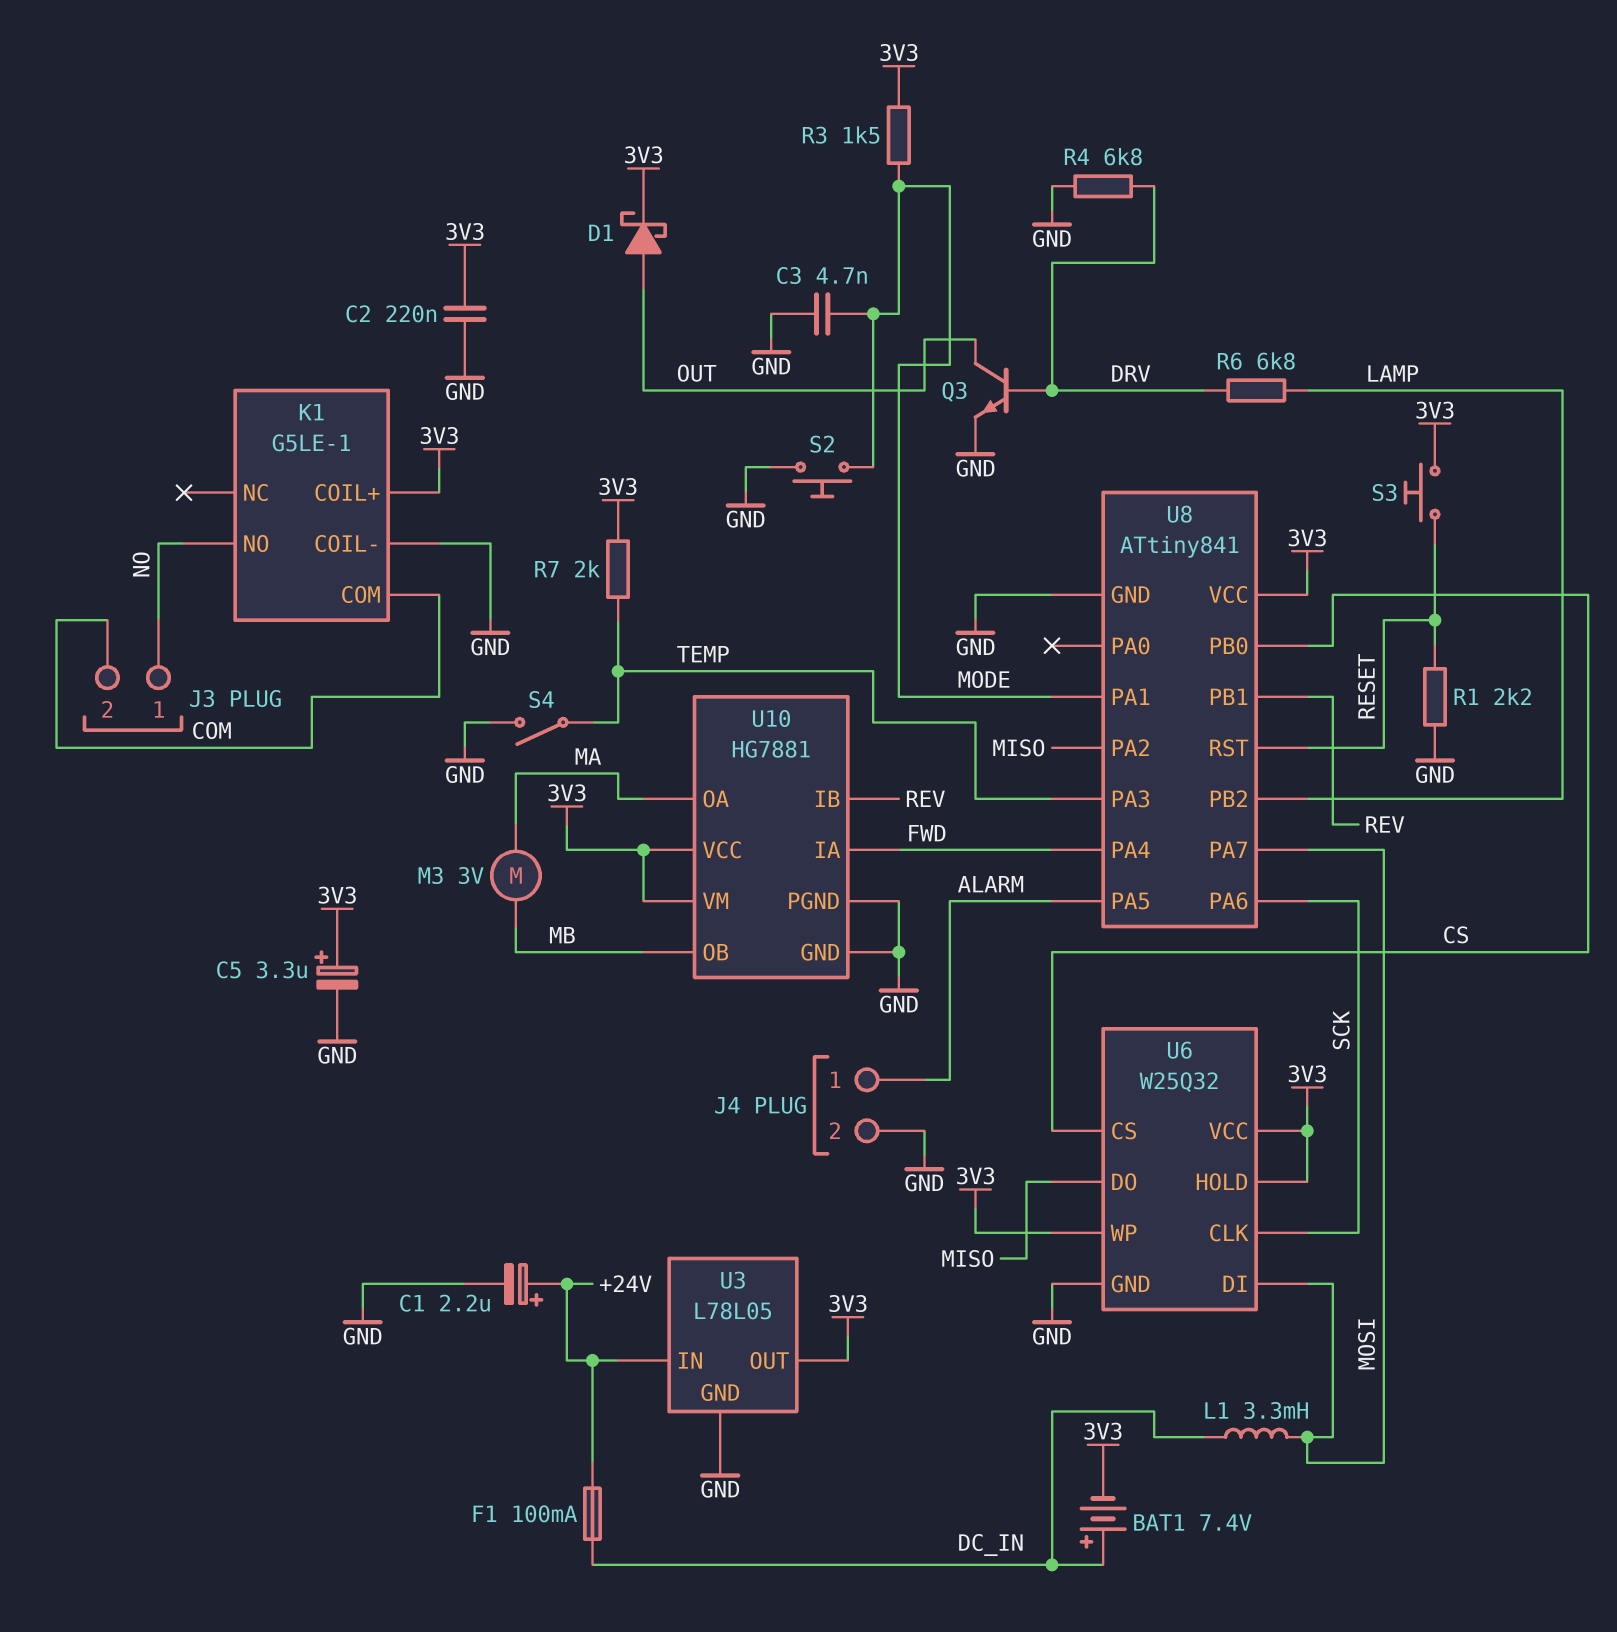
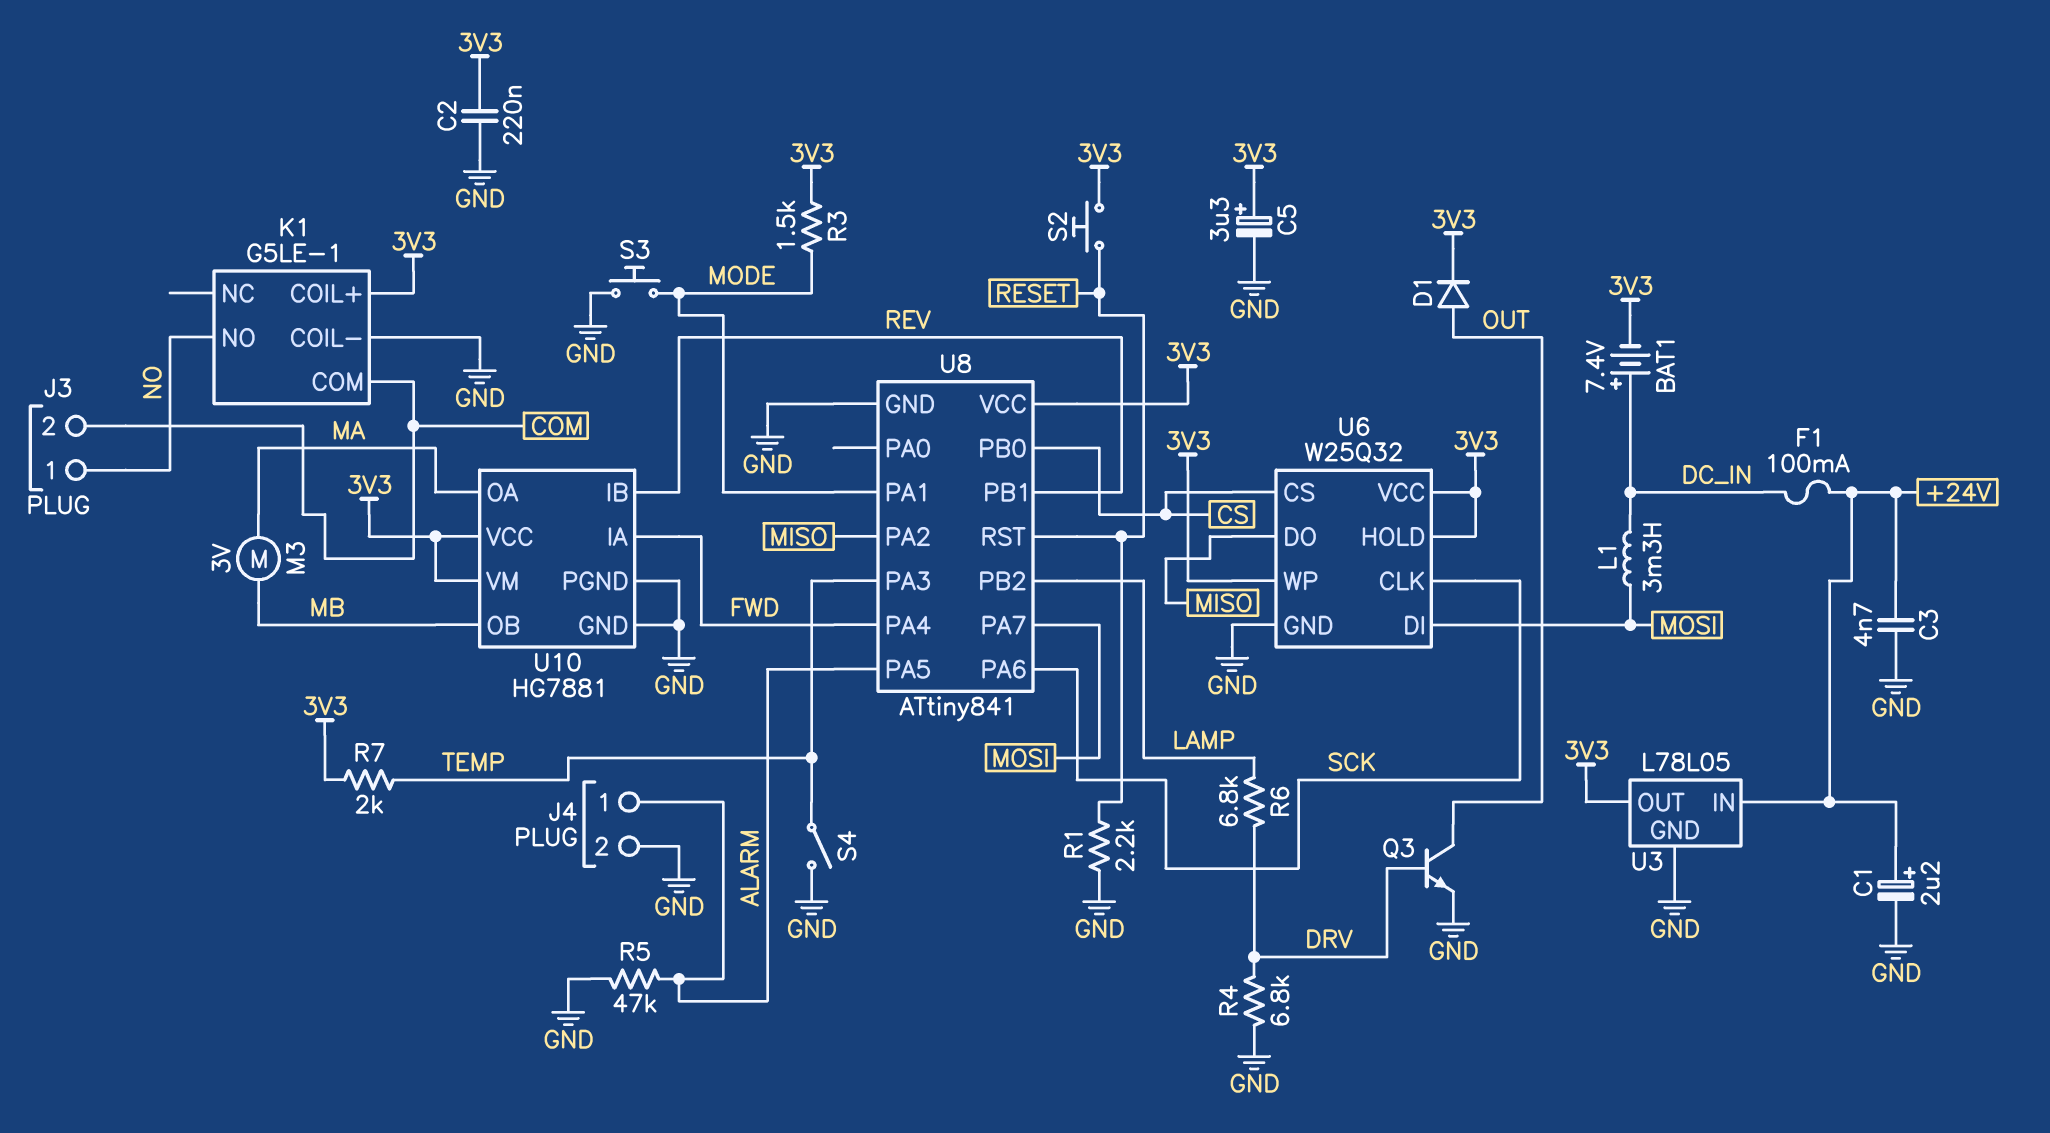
C3: 4.7nF (GND, MODE) -> 4.7nF (+24V, GND)
D1: schottky (A OUT, K 3V3) -> diode (A OUT, K 3V3)
R5: none -> 47k (ALARM, GND)
S2: button (GND, MODE) -> button (3V3, RESET)
S3: button (3V3, RESET) -> button (GND, MODE)

